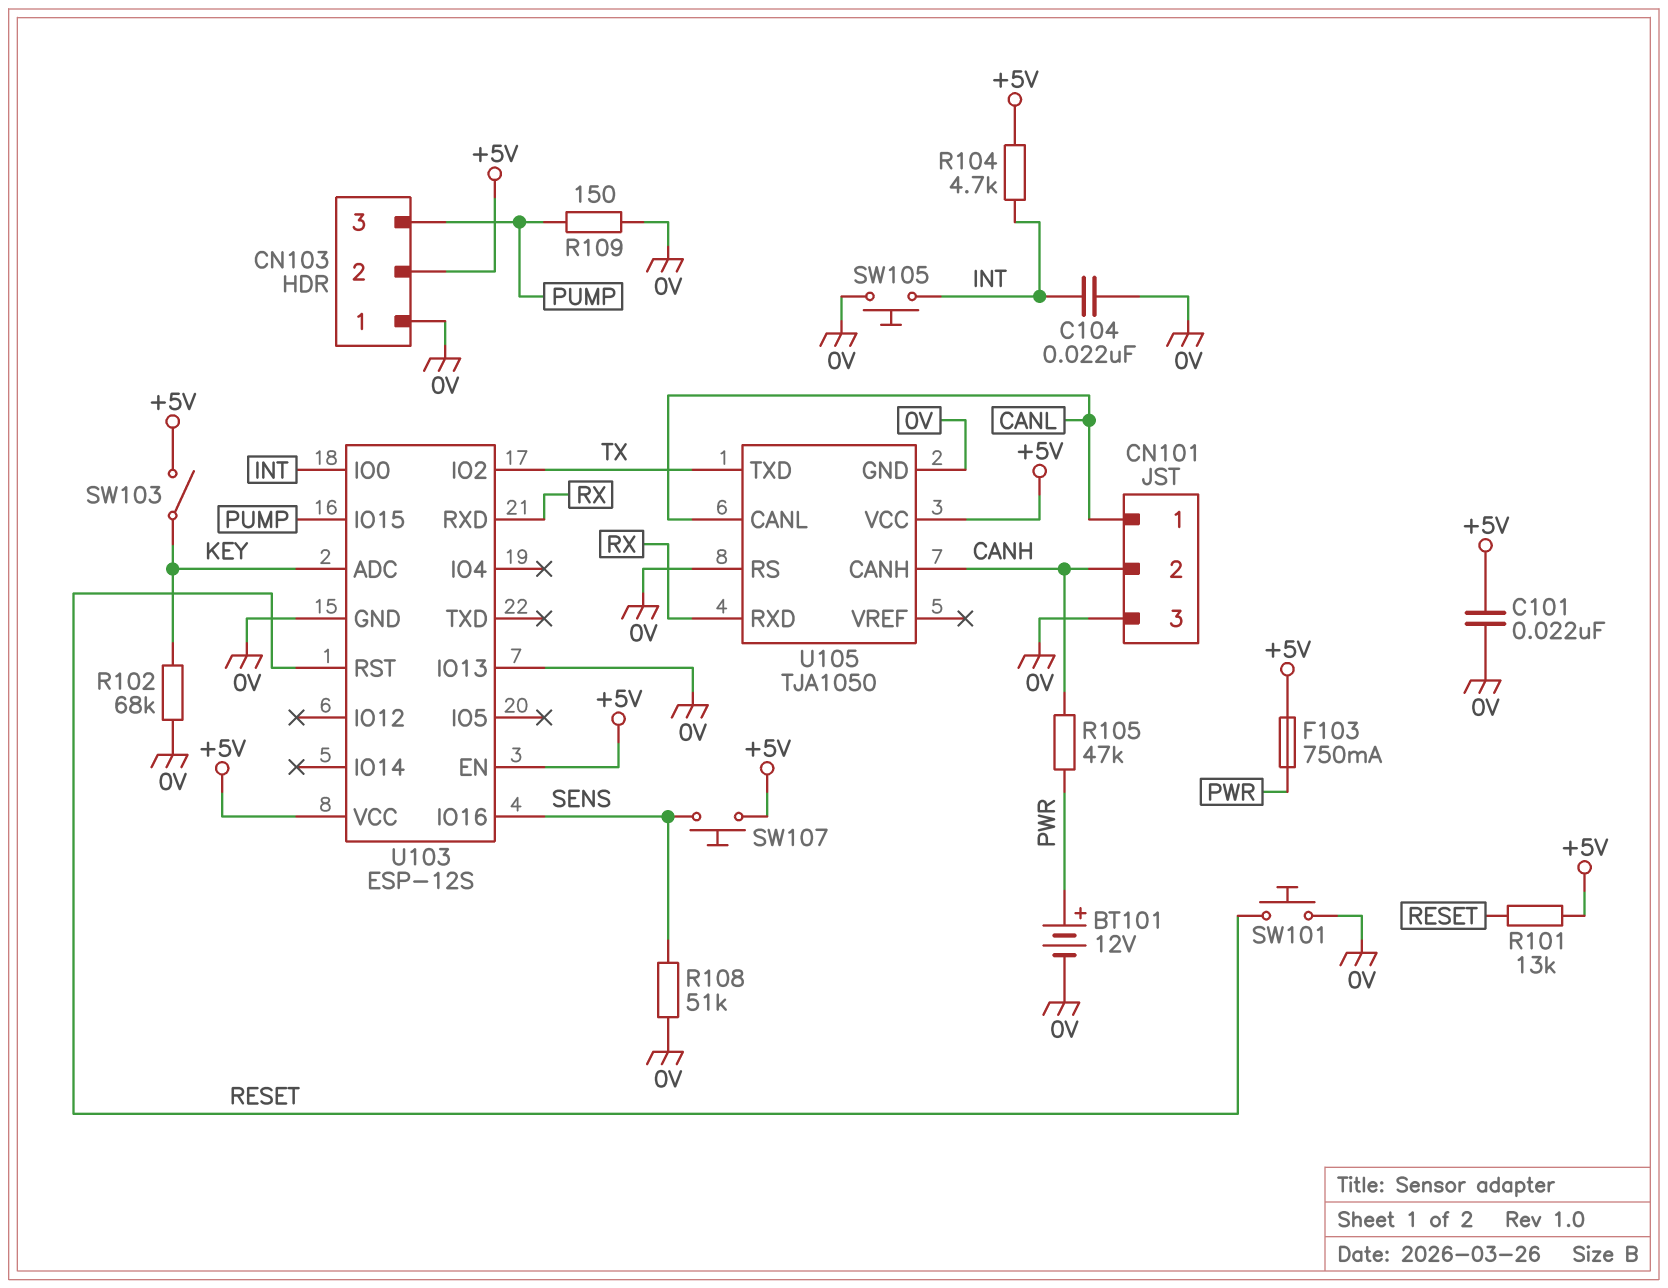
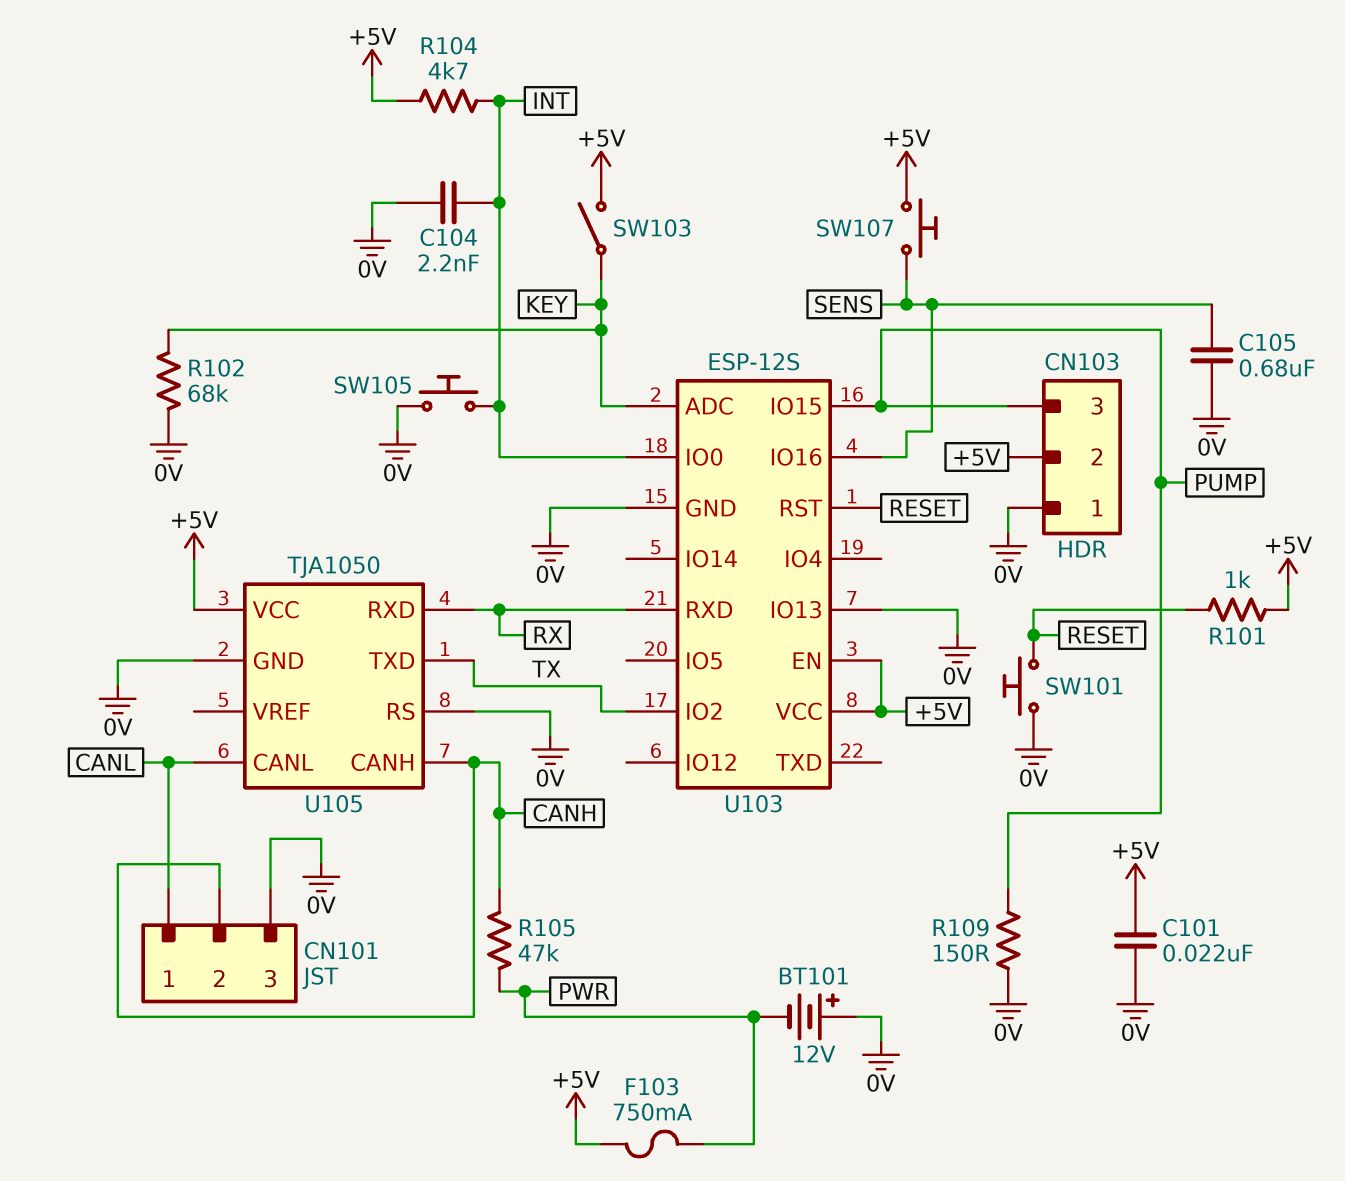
BT101: 12V (plus PWR, minus 0V) -> 12V (plus 0V, minus PWR)
C104: 22nF (0V, INT) -> 2.2nF (0V, INT)
C105: none -> 680nF (0V, SENS)
R101: 13k (+5V, RESET) -> 1k (+5V, RESET)
R108: 51k (0V, SENS) -> none

